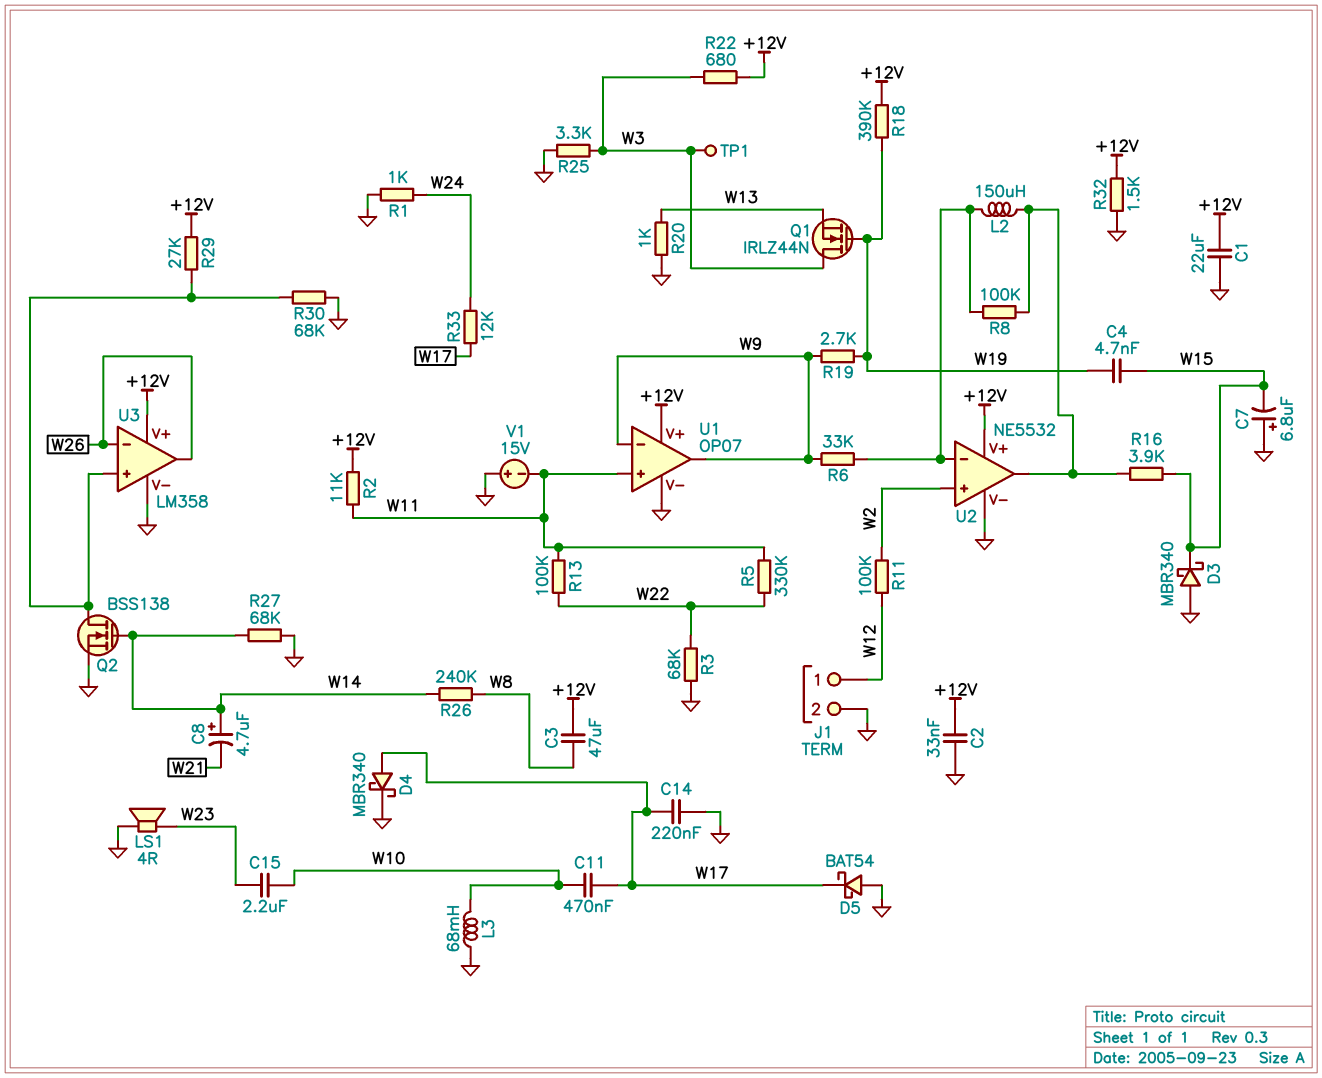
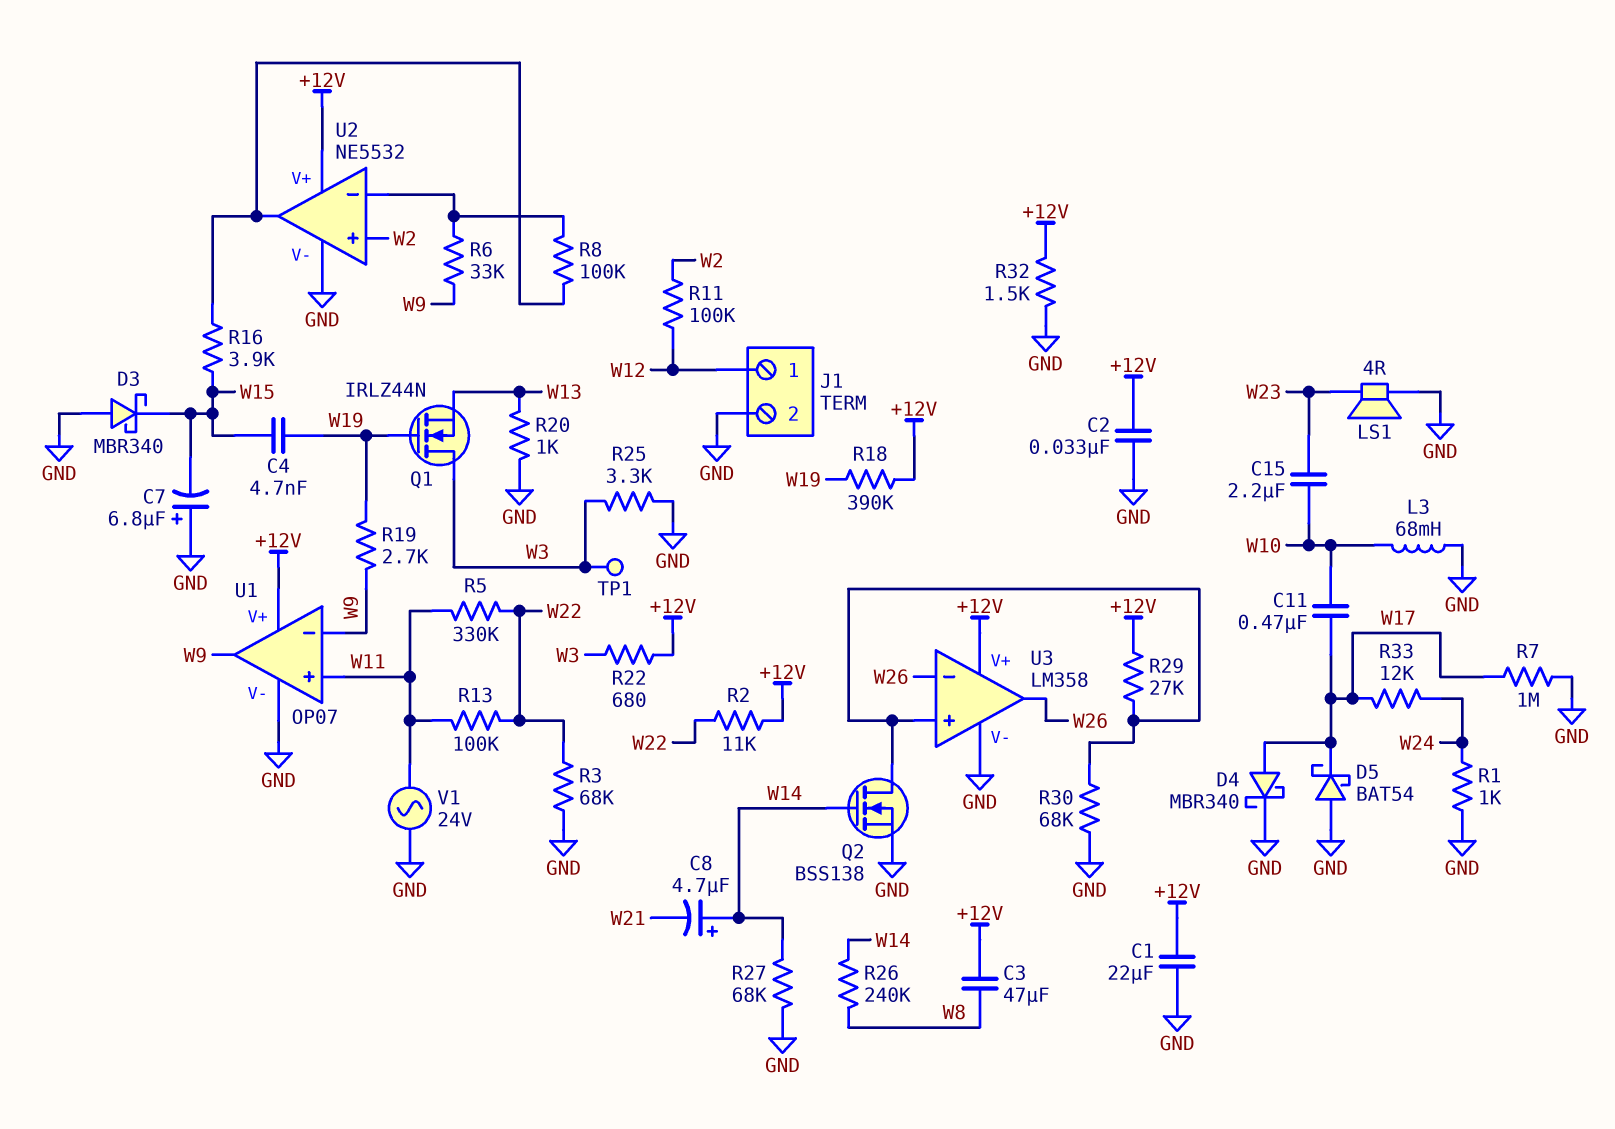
C14: 220nF (GND, W17) -> none
L2: 150uH (U2/in-, U2/out) -> none
R2: 11k (+12V, W11) -> 11k (+12V, W22)
R7: none -> 1M (GND, W17)
V1: 15V (plus GND, minus W11) -> AC 24V (GND, W11)

